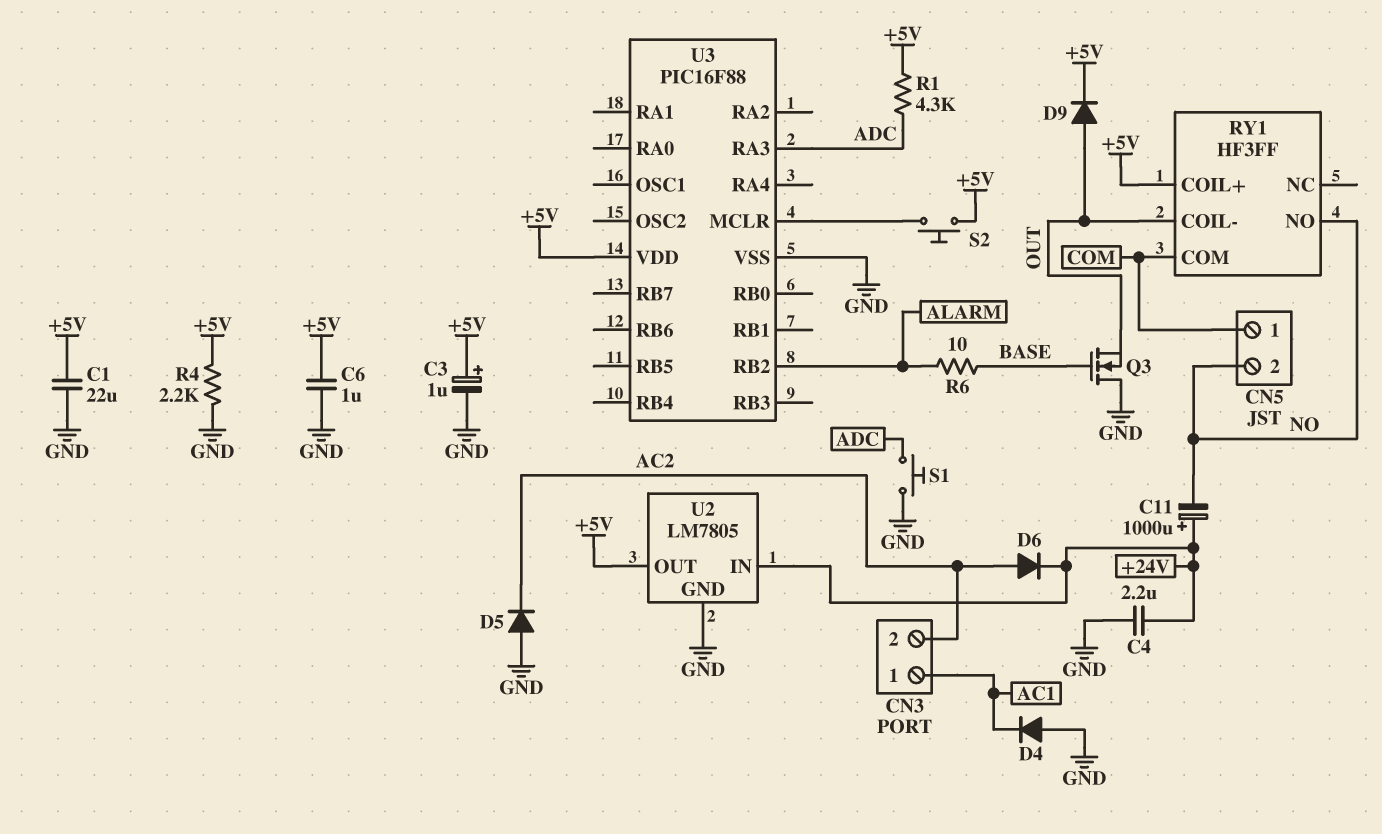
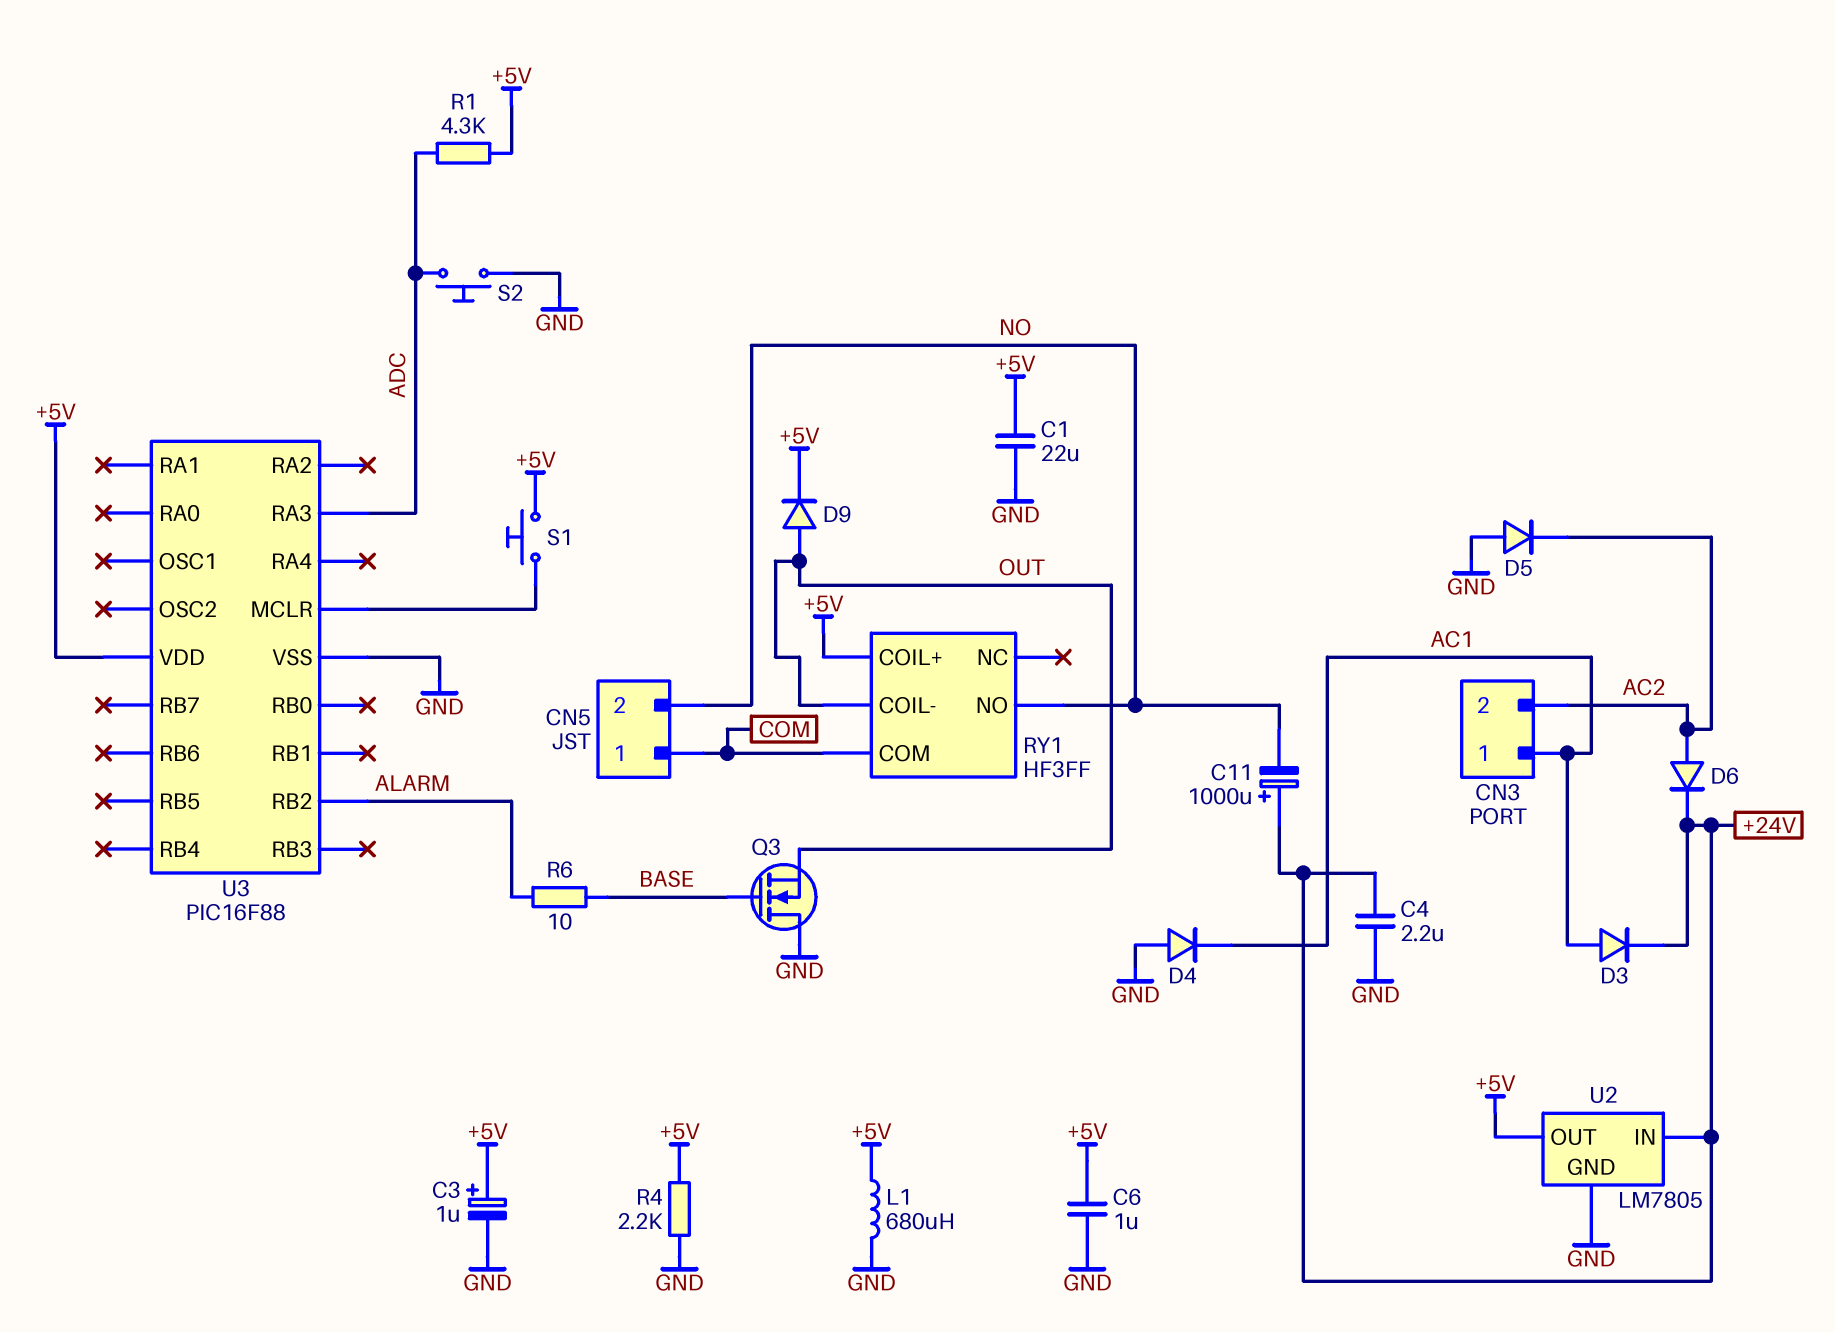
D3: none -> diode (A AC1, K +24V)
L1: none -> 680uH (+5V, GND)
S1: button (ADC, GND) -> button (+5V, U3/MCLR)
S2: button (+5V, U3/MCLR) -> button (ADC, GND)

